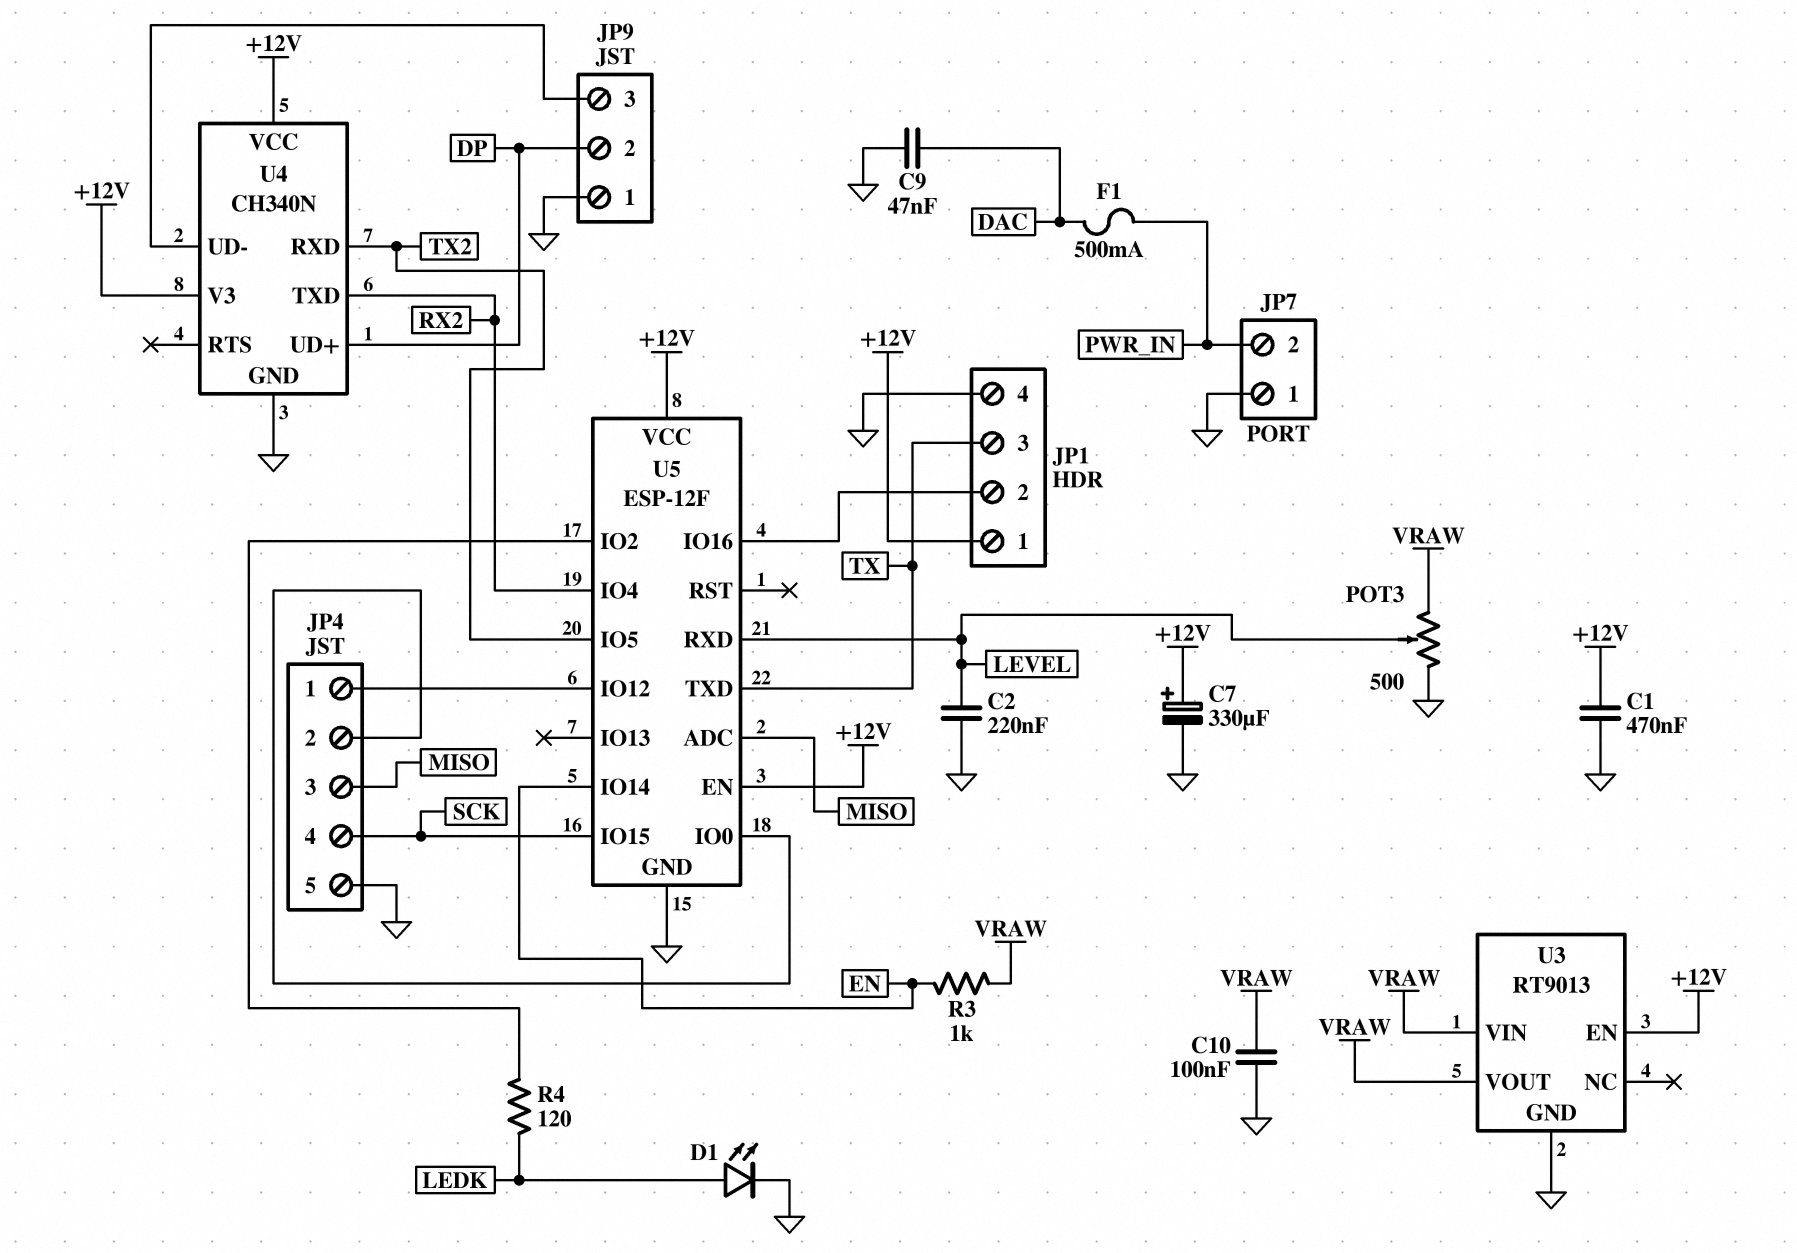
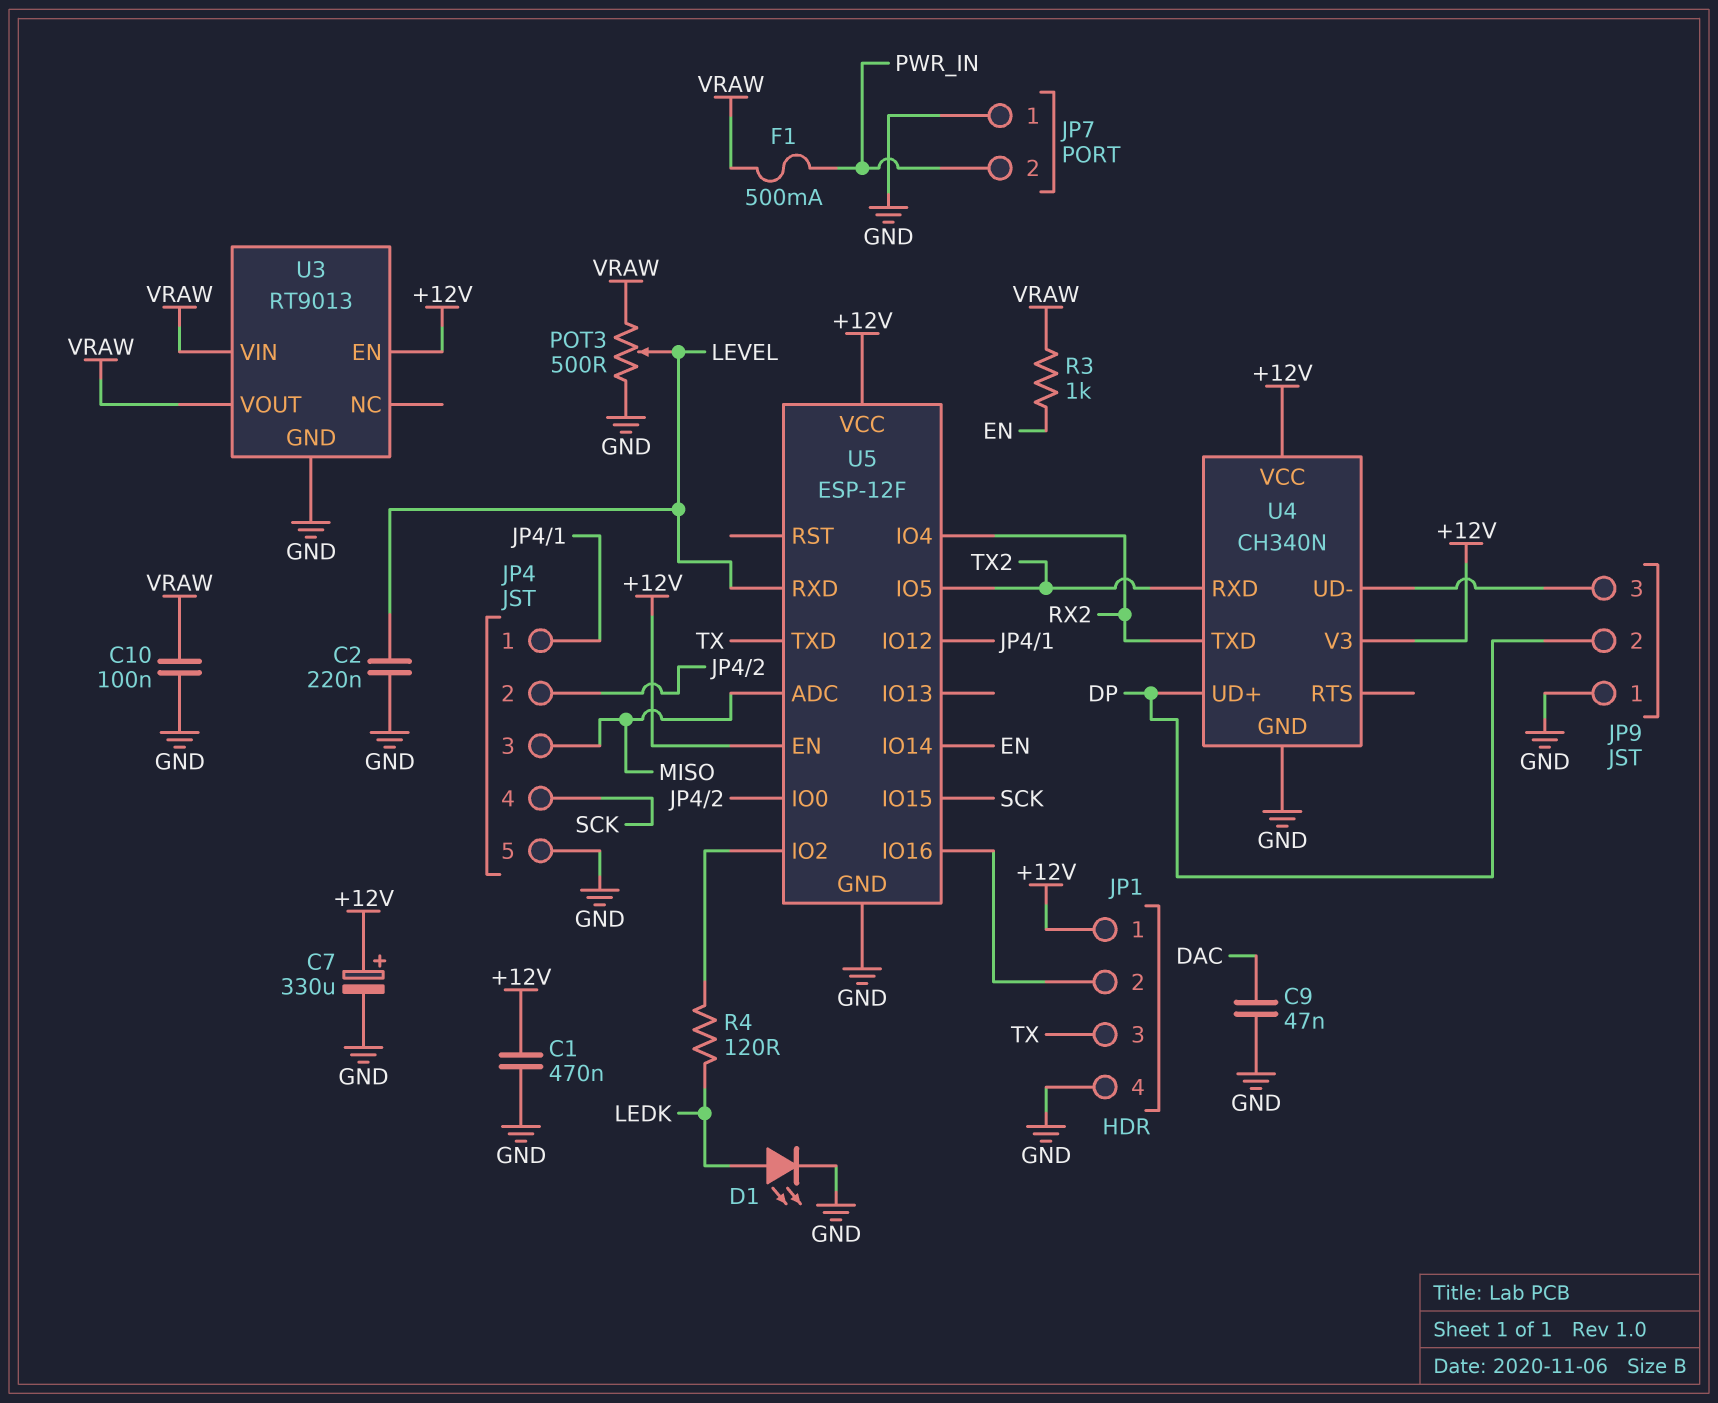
F1: 500mA (DAC, PWR_IN) -> 500mA (PWR_IN, VRAW)

